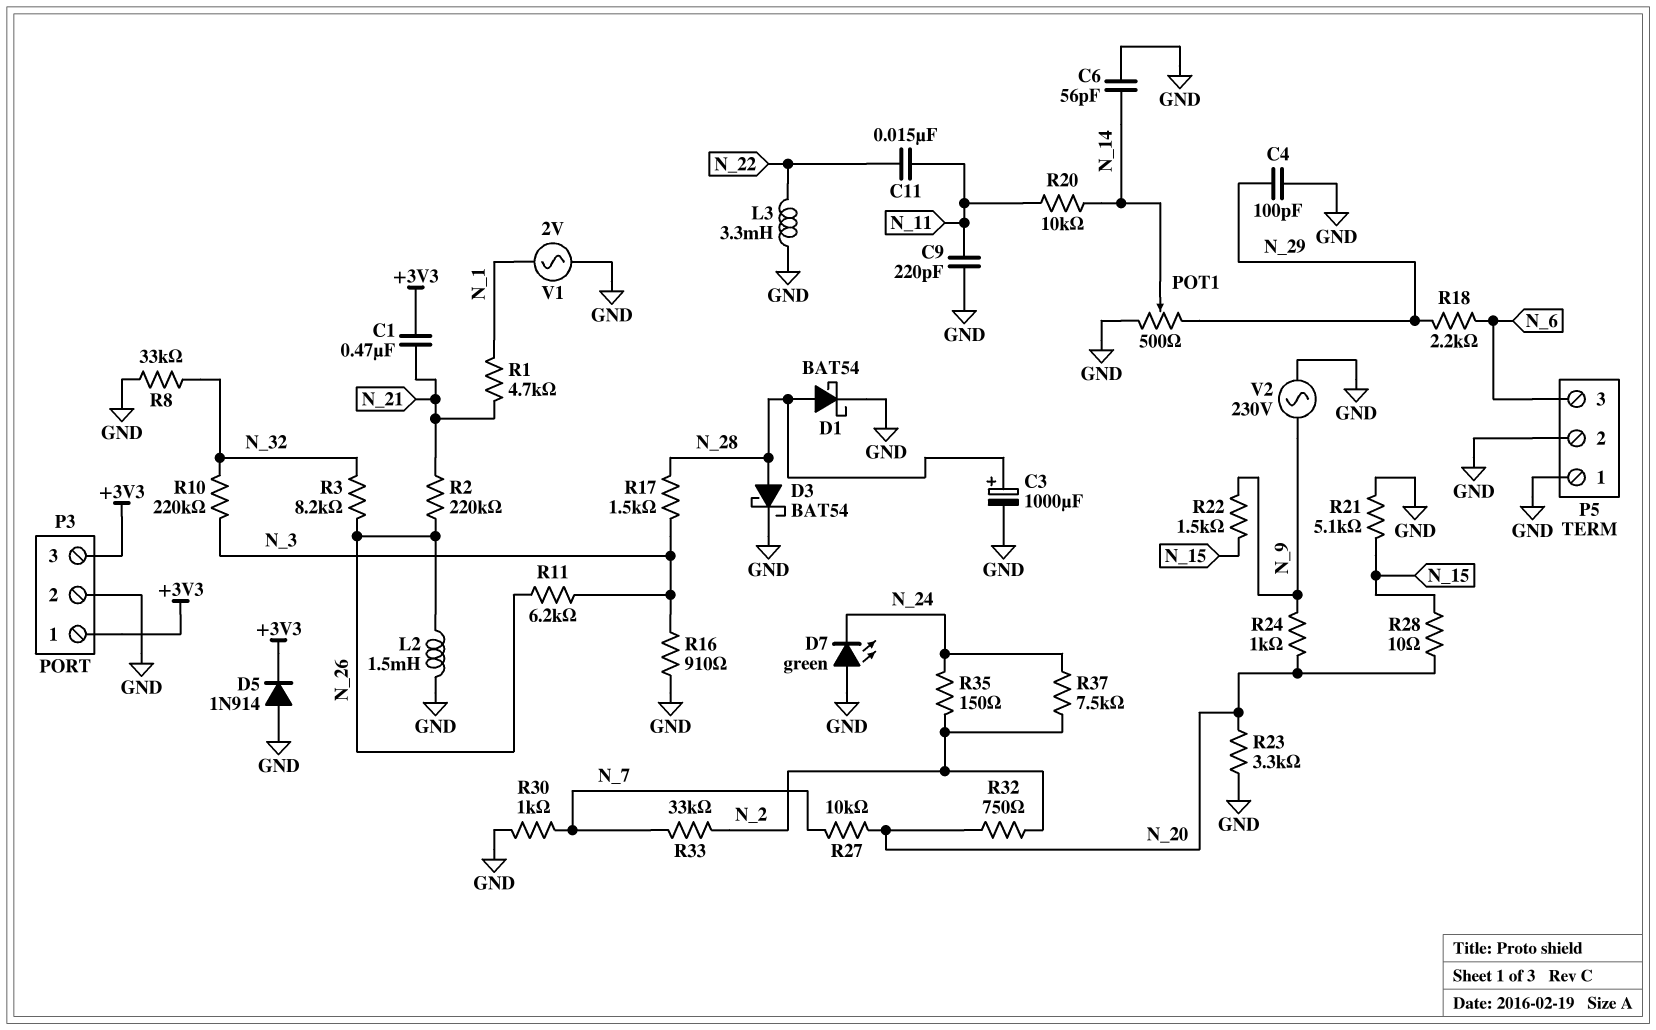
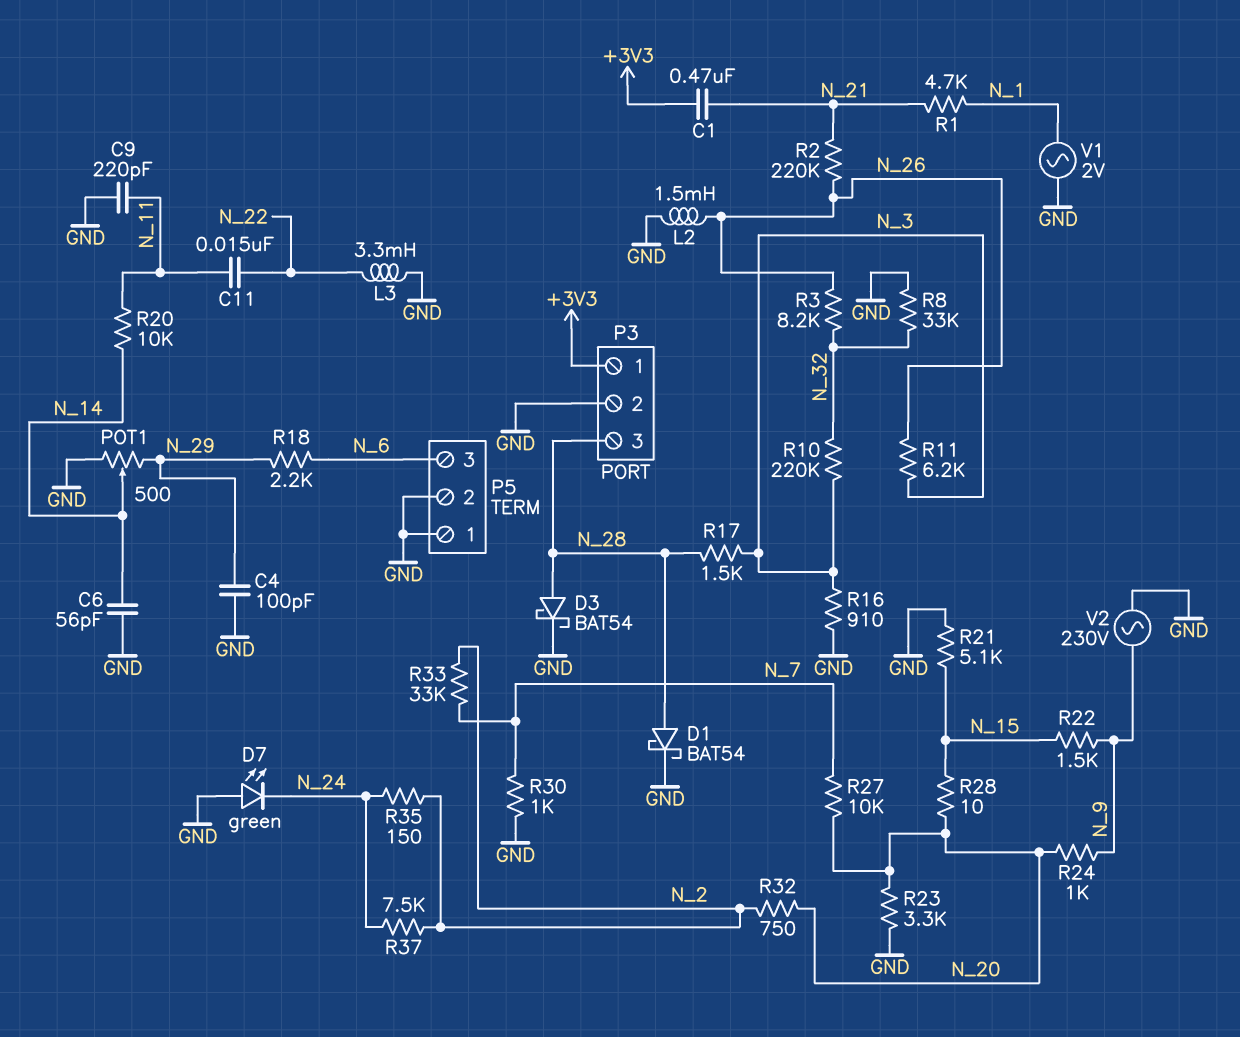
C3: 1000uF (plus N_28, minus GND) -> none
D5: diode 1N914 (A GND, K +3V3) -> none
P3 pin 3: +3V3 -> N_28

